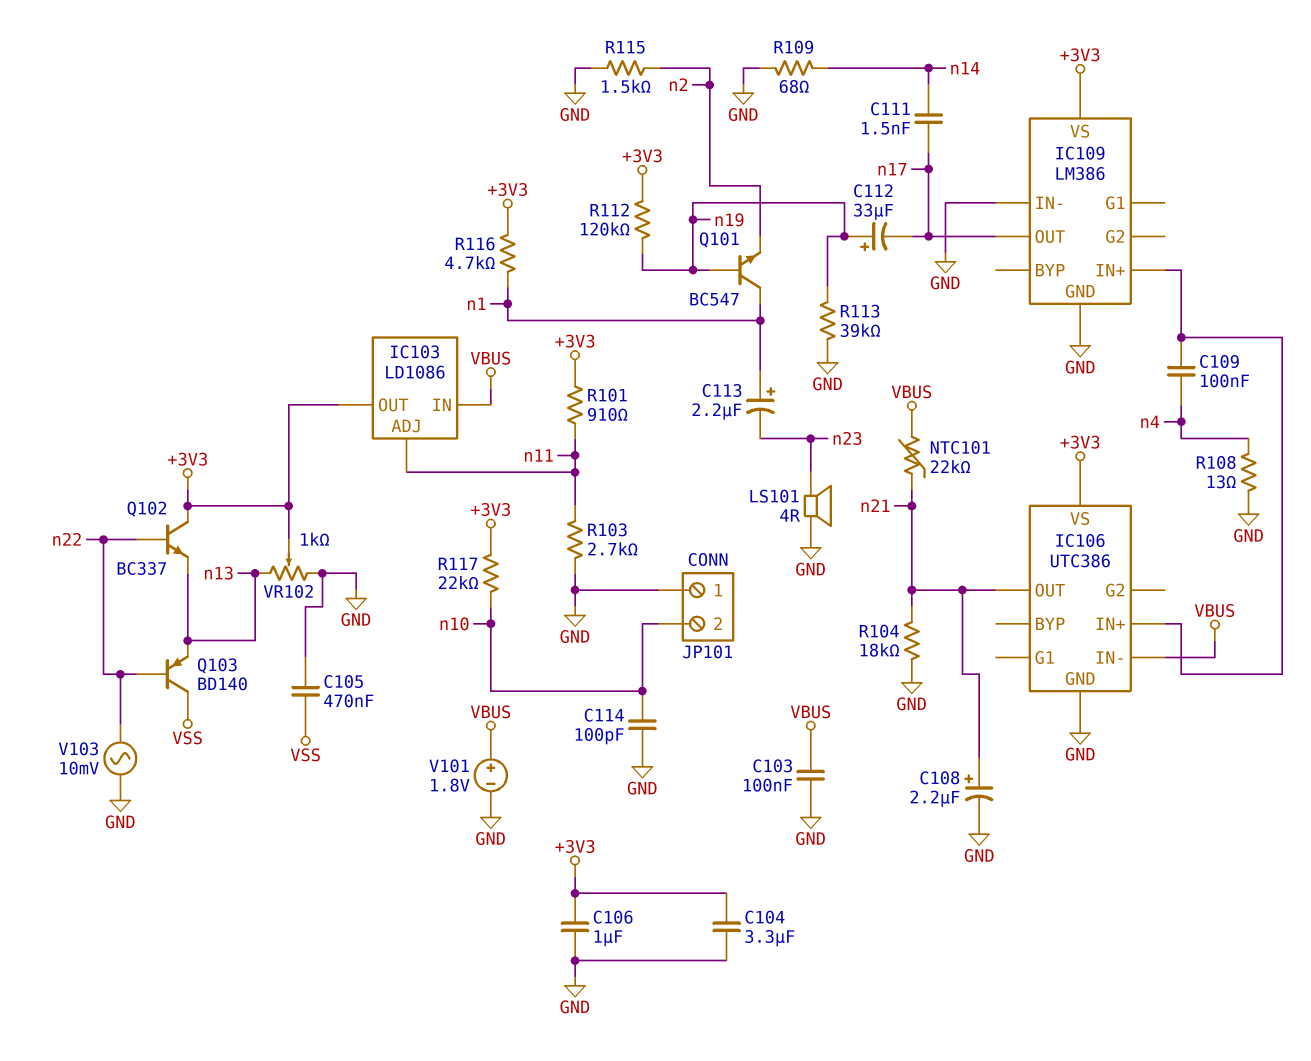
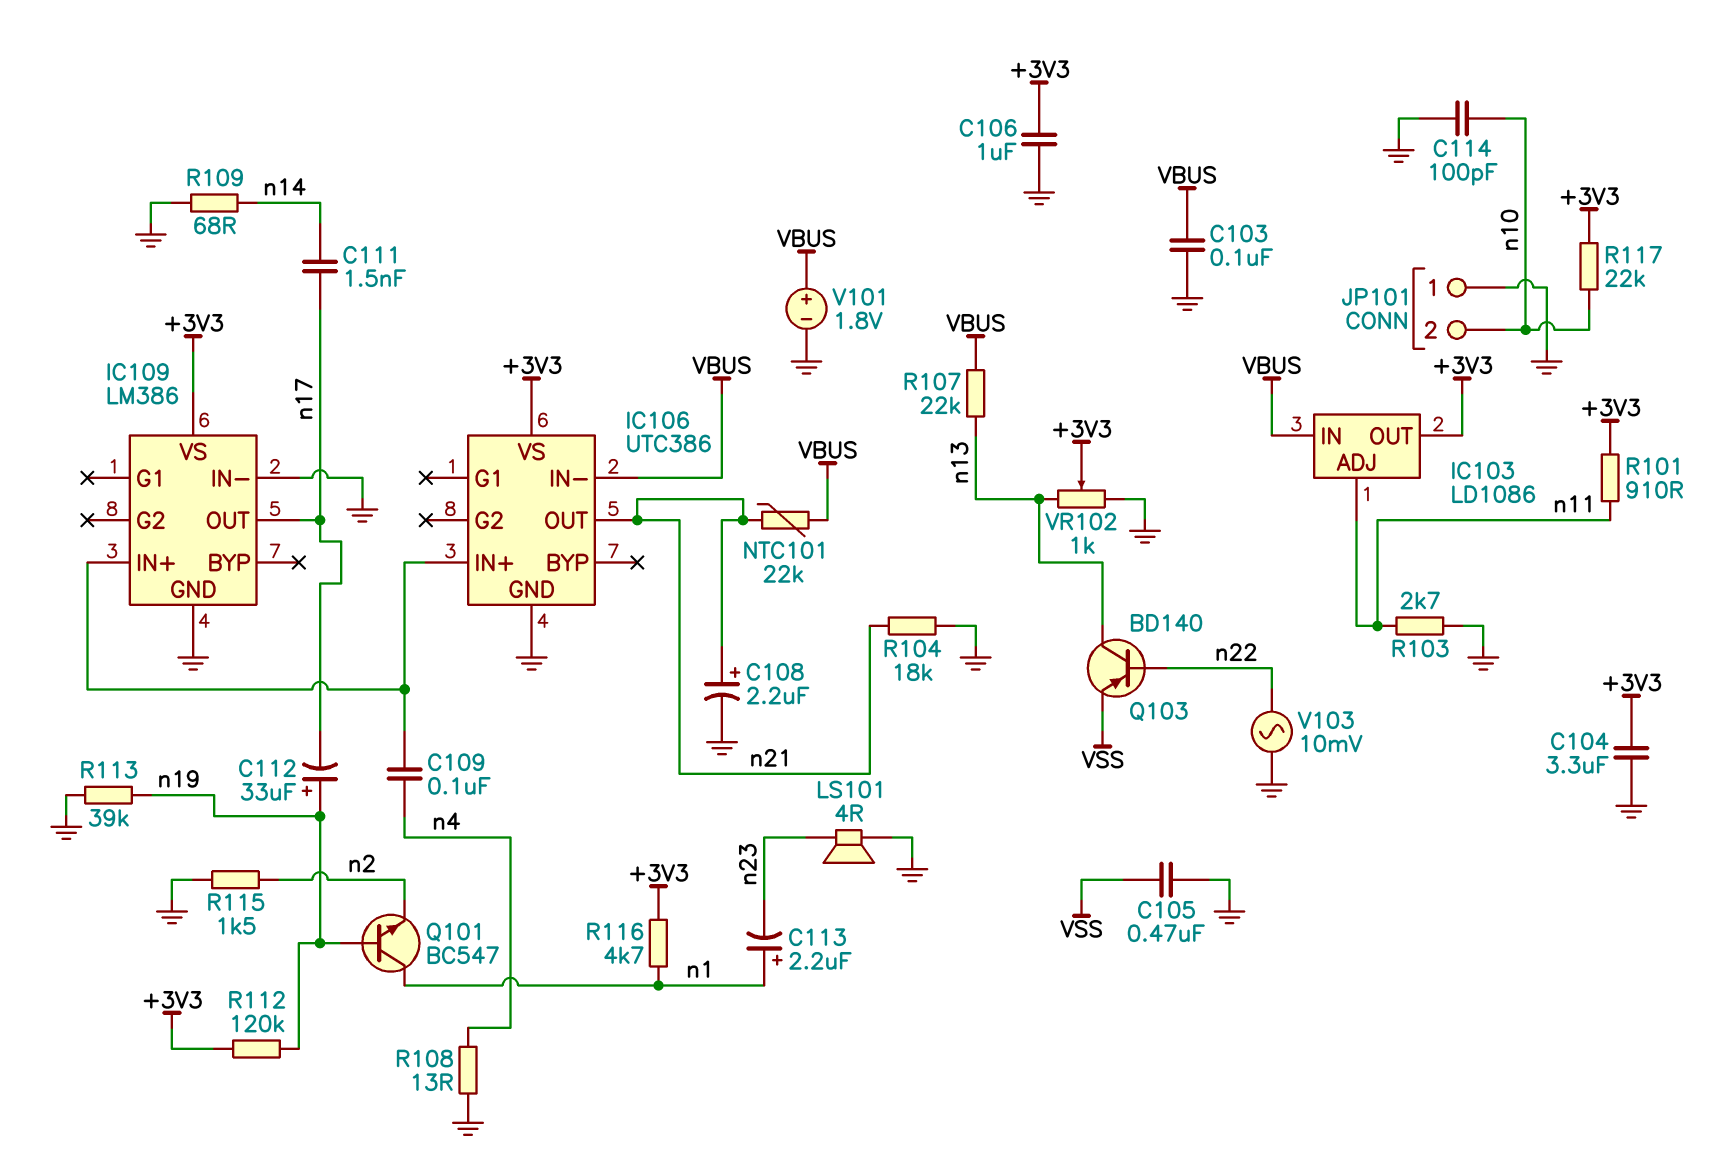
Q102: NPN BC337 (B n22, C +3V3, E n13) -> none
Q103: PNP BD140 (B n22, C VSS, E n13) -> PNP BD140 (B n22, C n13, E VSS)
R107: none -> 22k (VBUS, n13)

